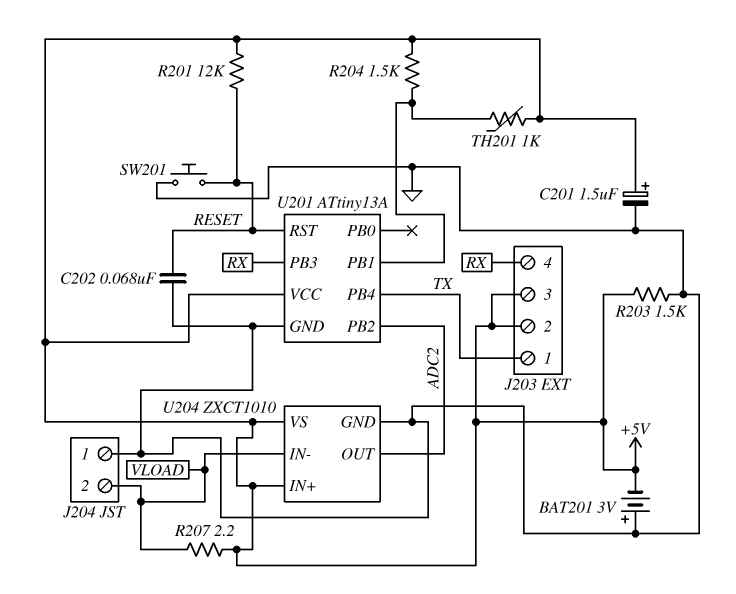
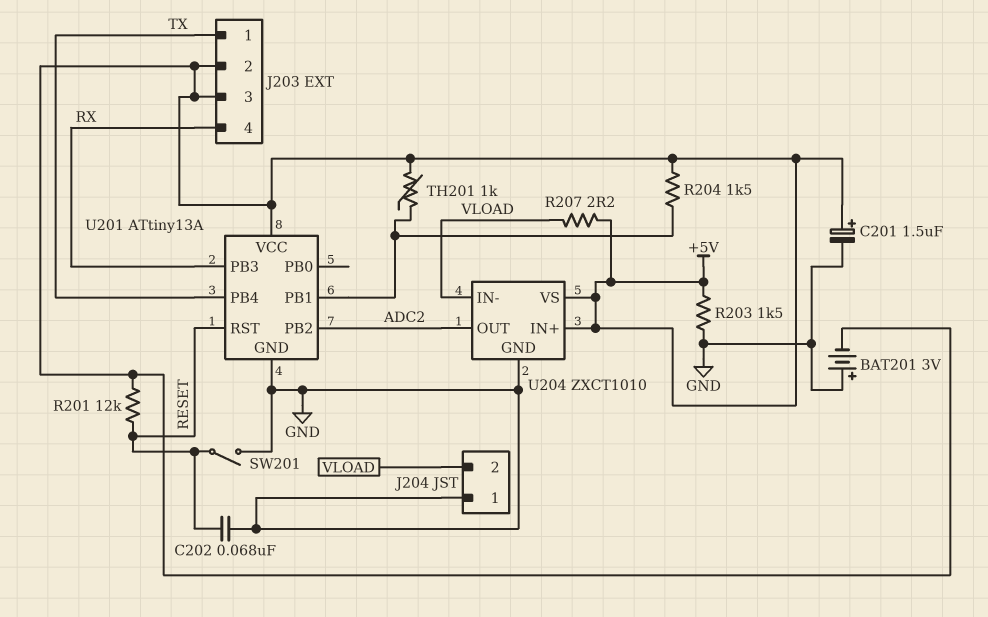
SW201: button (GND, RESET) -> switch (GND, RESET)

